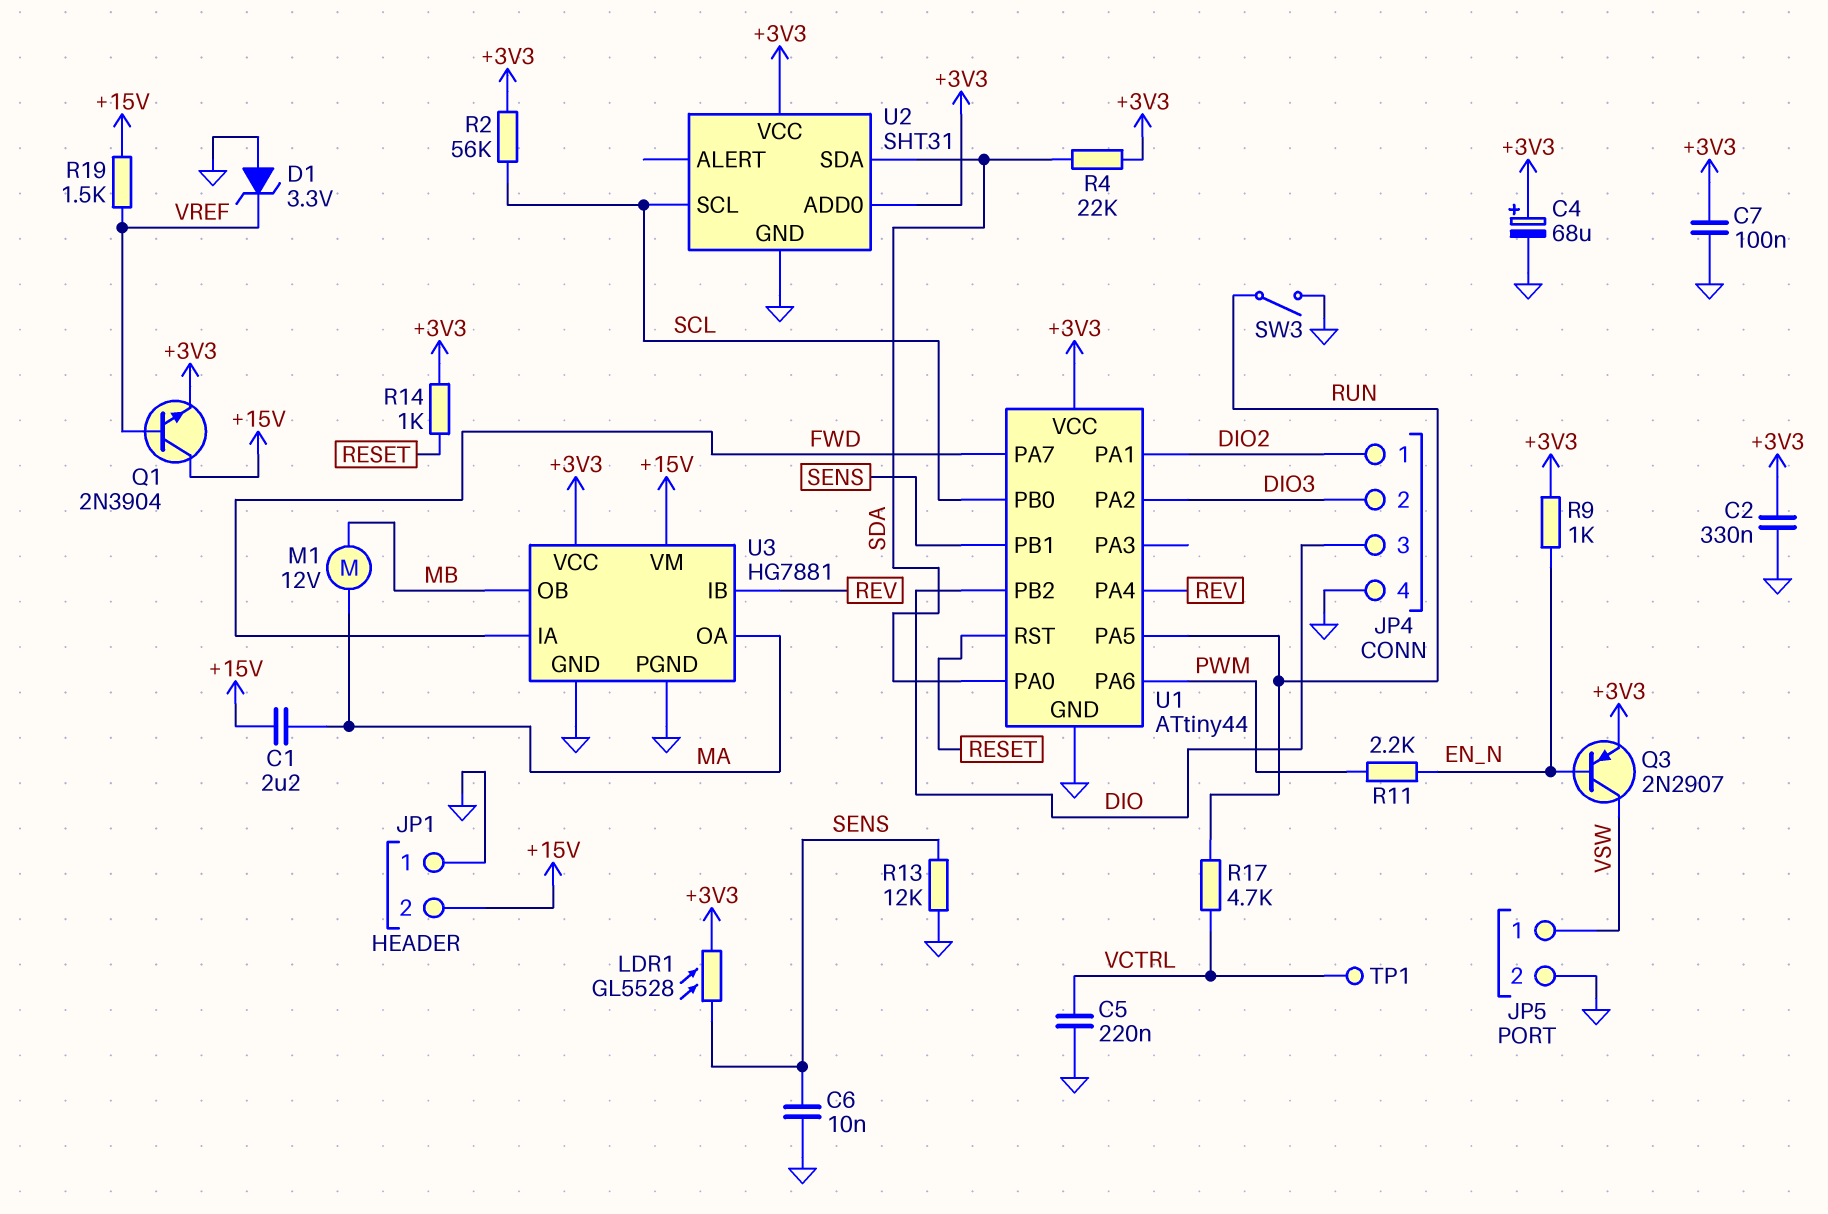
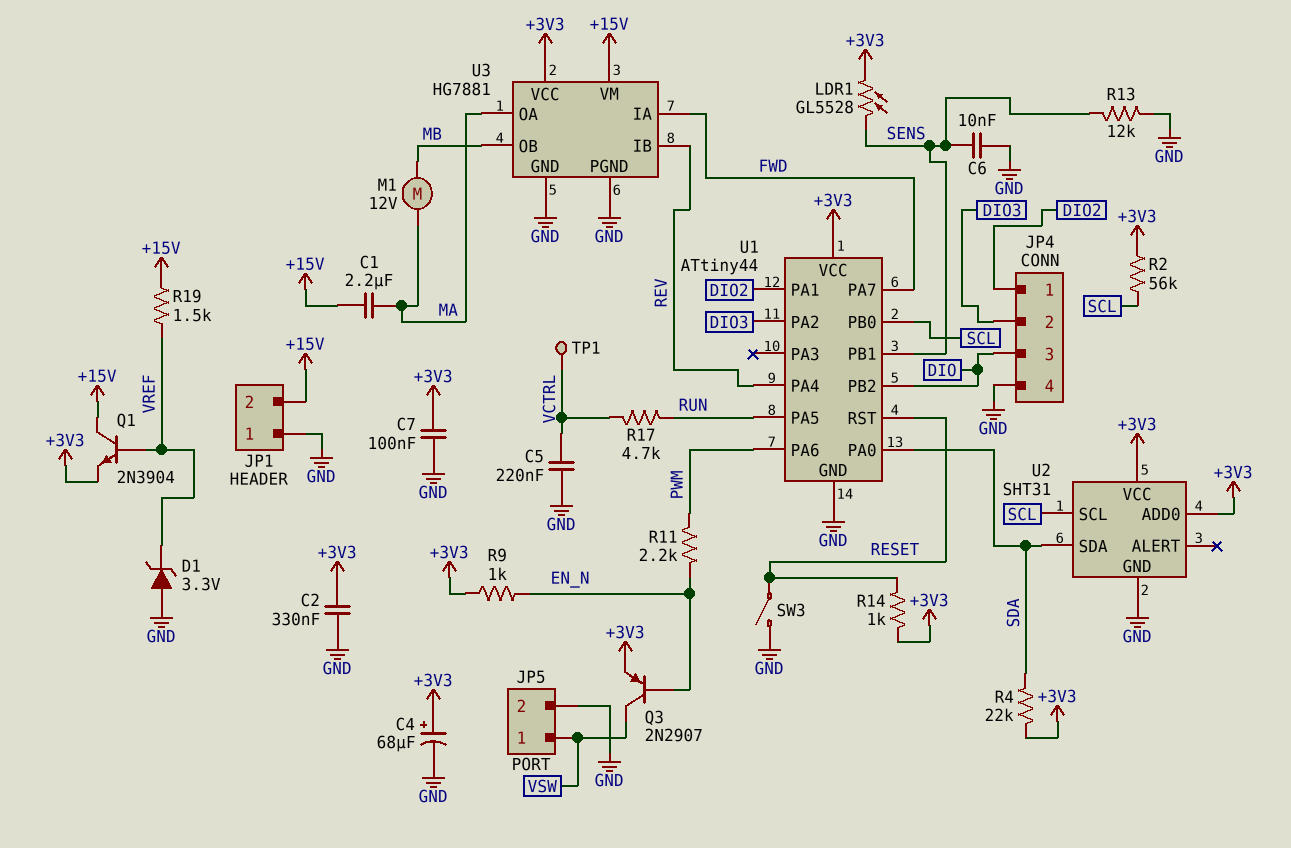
SW3: switch (GND, RUN) -> switch (GND, RESET)

